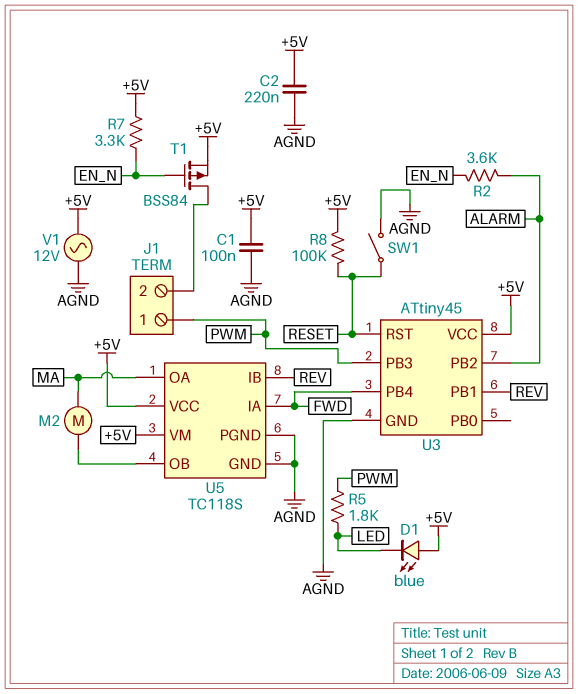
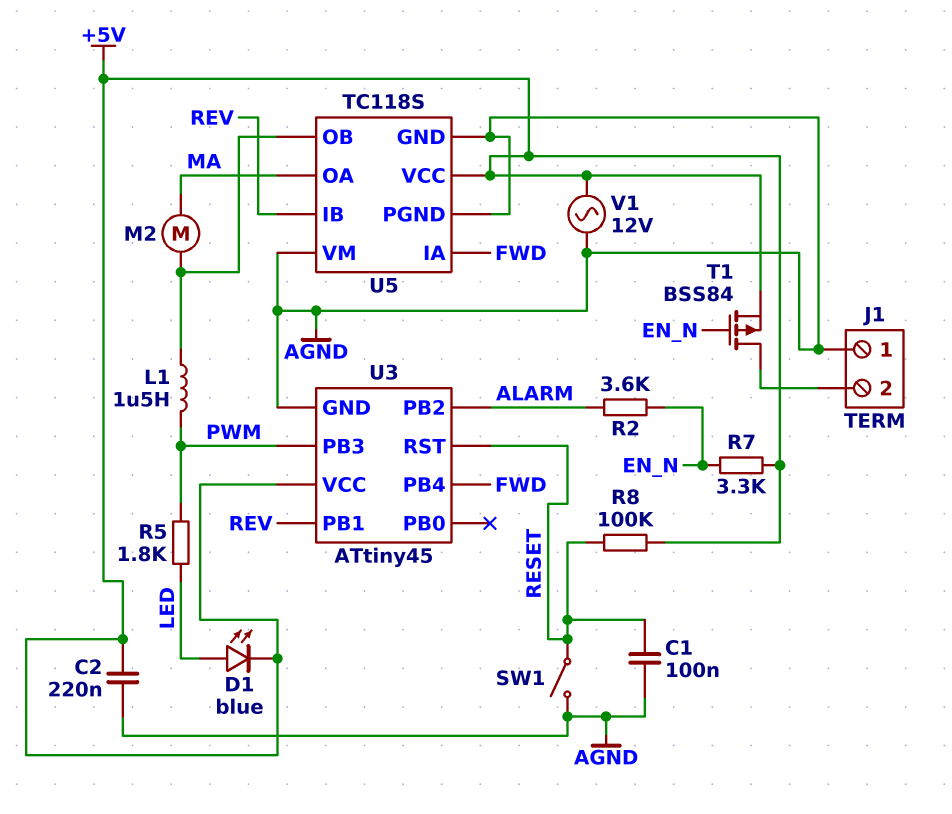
C1: 100nF (+5V, AGND) -> 100nF (AGND, RESET)
D1: LED blue (A +5V, K LED) -> LED blue (A LED, K +5V)
J1 pin 1: PWM -> AGND
L1: none -> 1.5uH (PWM, U5/OB)
U5 pin VM: +5V -> AGND

